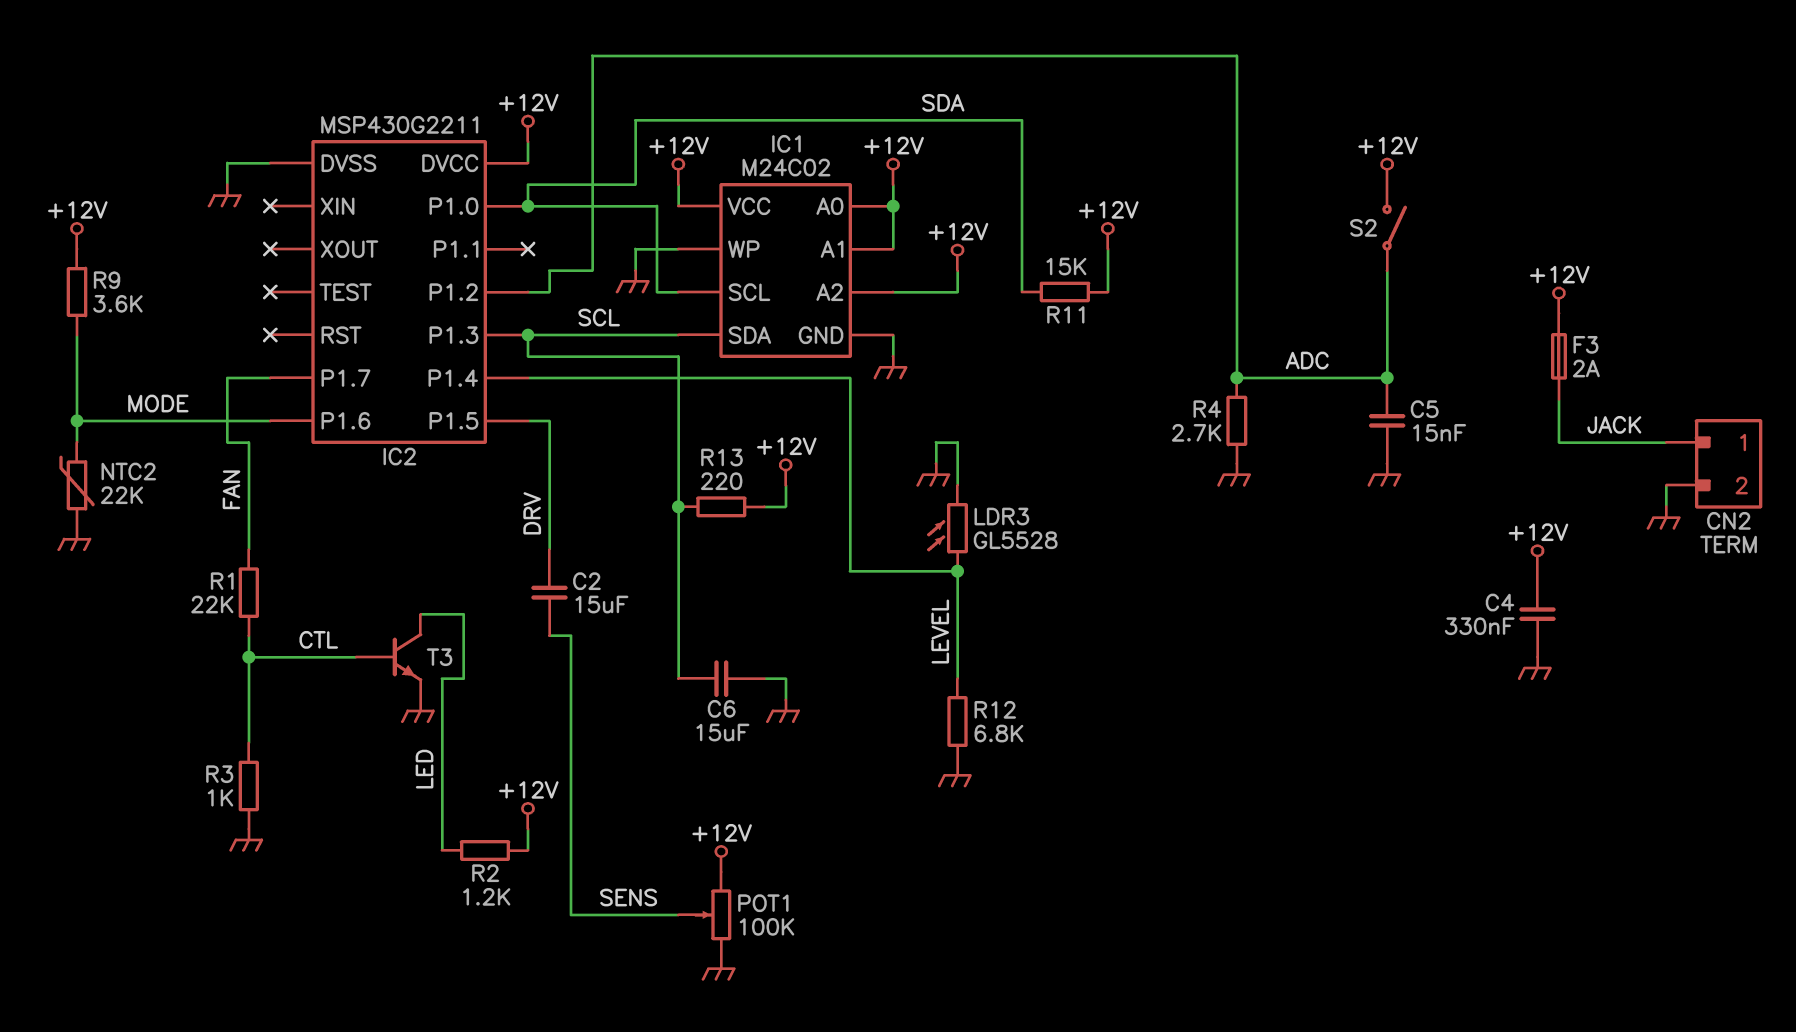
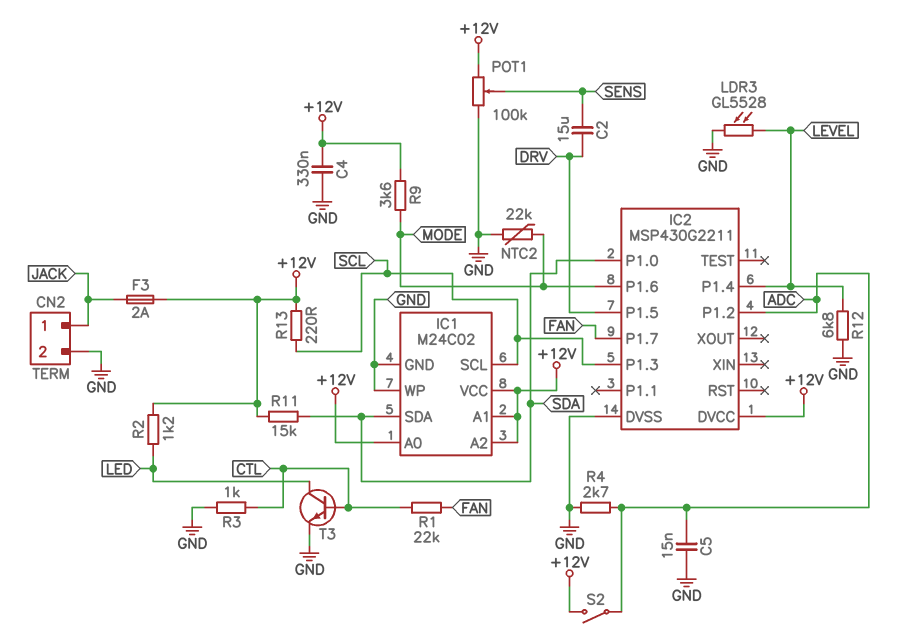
C6: 15uF (GND, SCL) -> none
IC1 pin SCL: SDA -> SCL
IC1 pin SDA: SCL -> SDA

